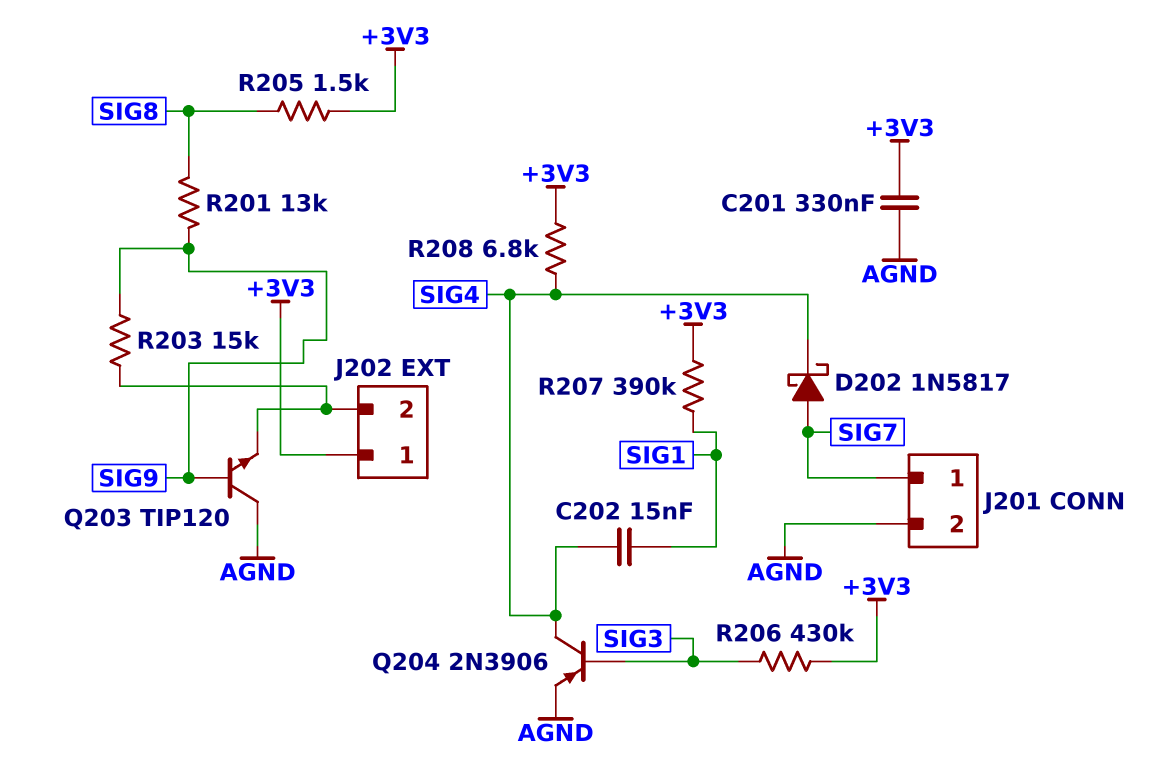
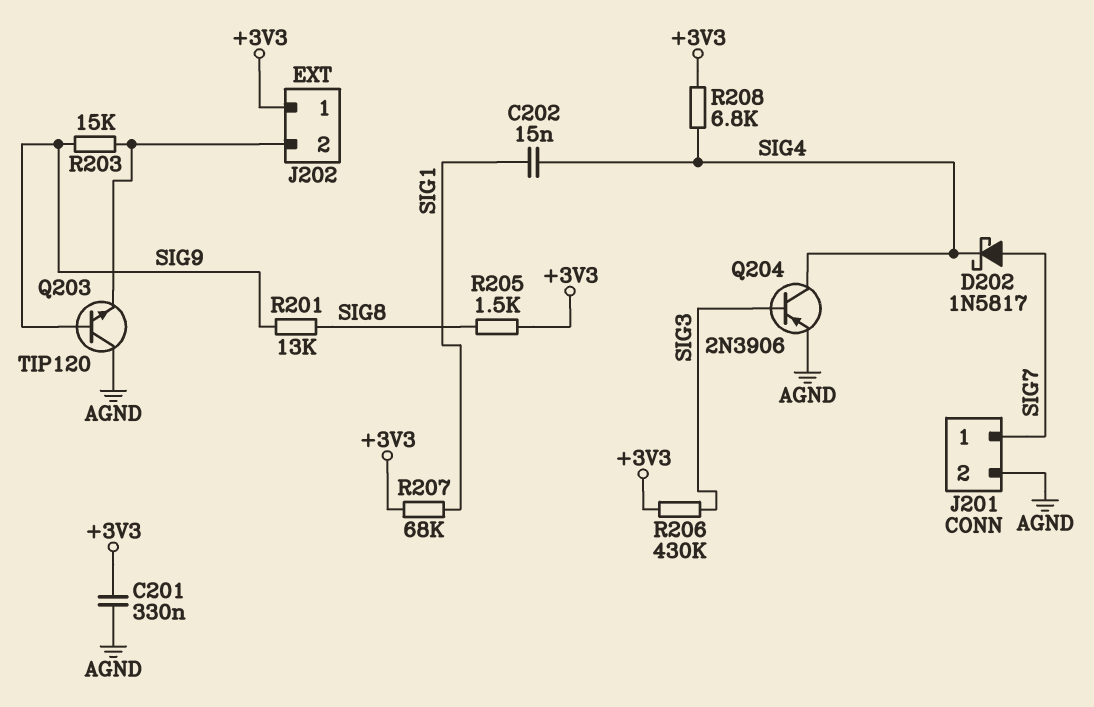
R207: 390k (+3V3, SIG1) -> 68k (+3V3, SIG1)

